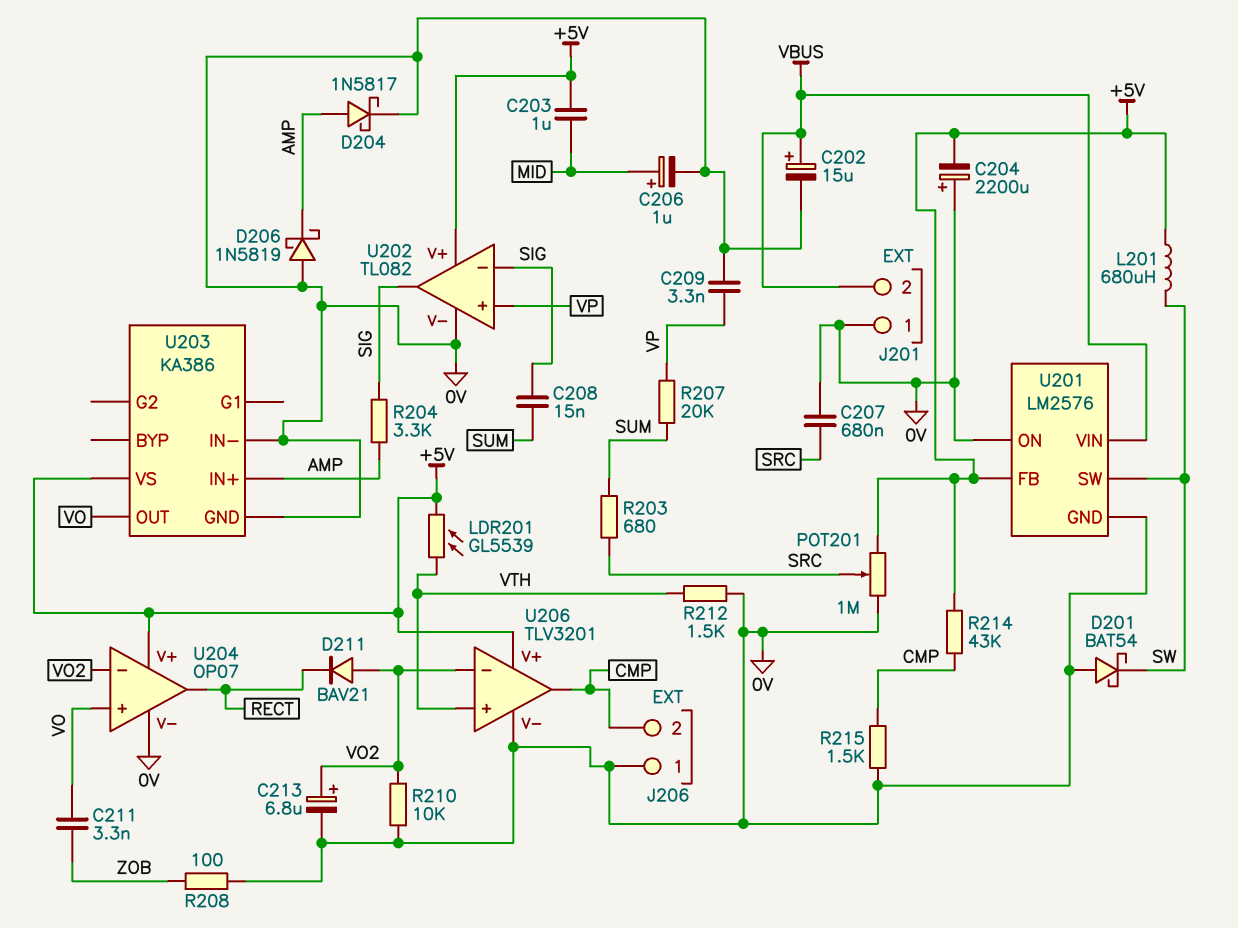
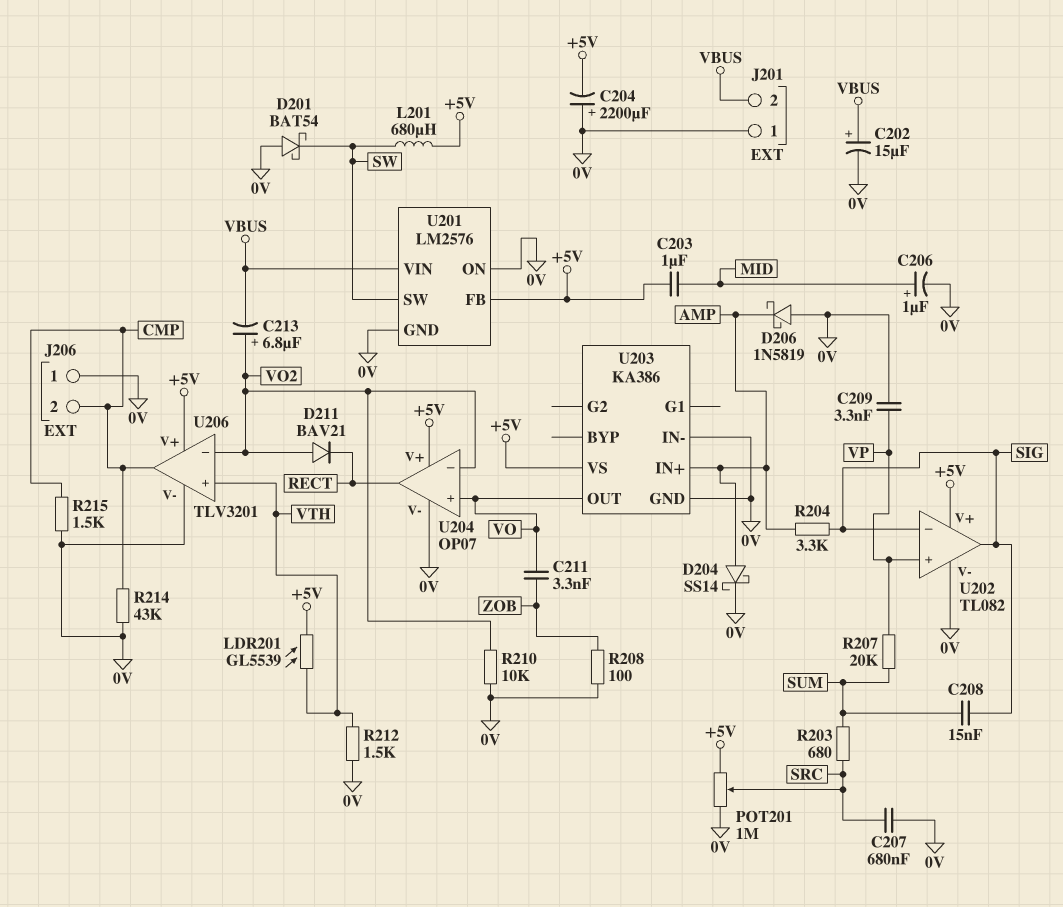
C213: 6.8uF (plus VO2, minus 0V) -> 6.8uF (plus VO2, minus VBUS)
D204: schottky 1N5817 (A AMP, K 0V) -> schottky SS14 (A AMP, K 0V)
R214: 43k (+5V, CMP) -> 43k (0V, CMP)

